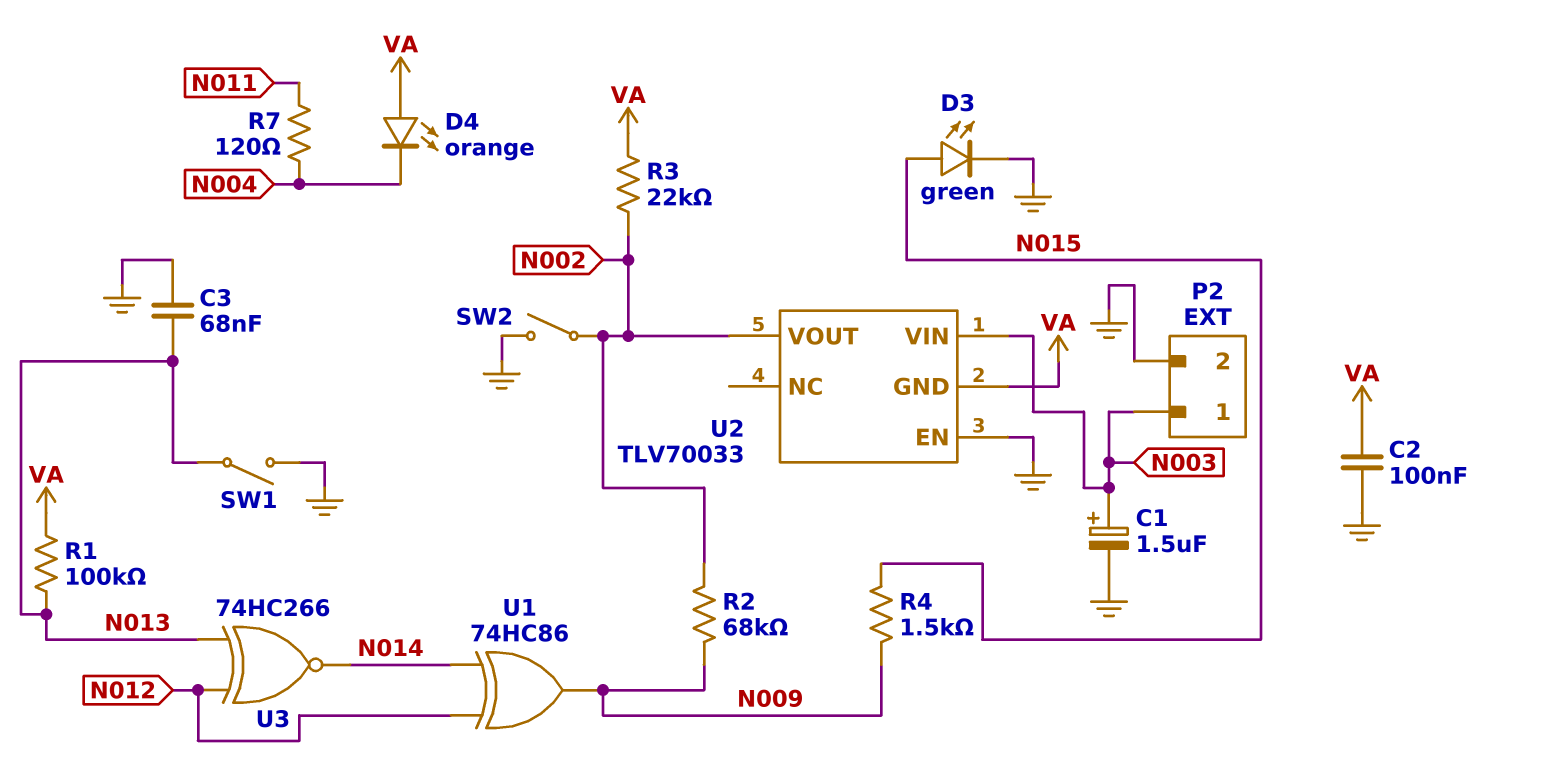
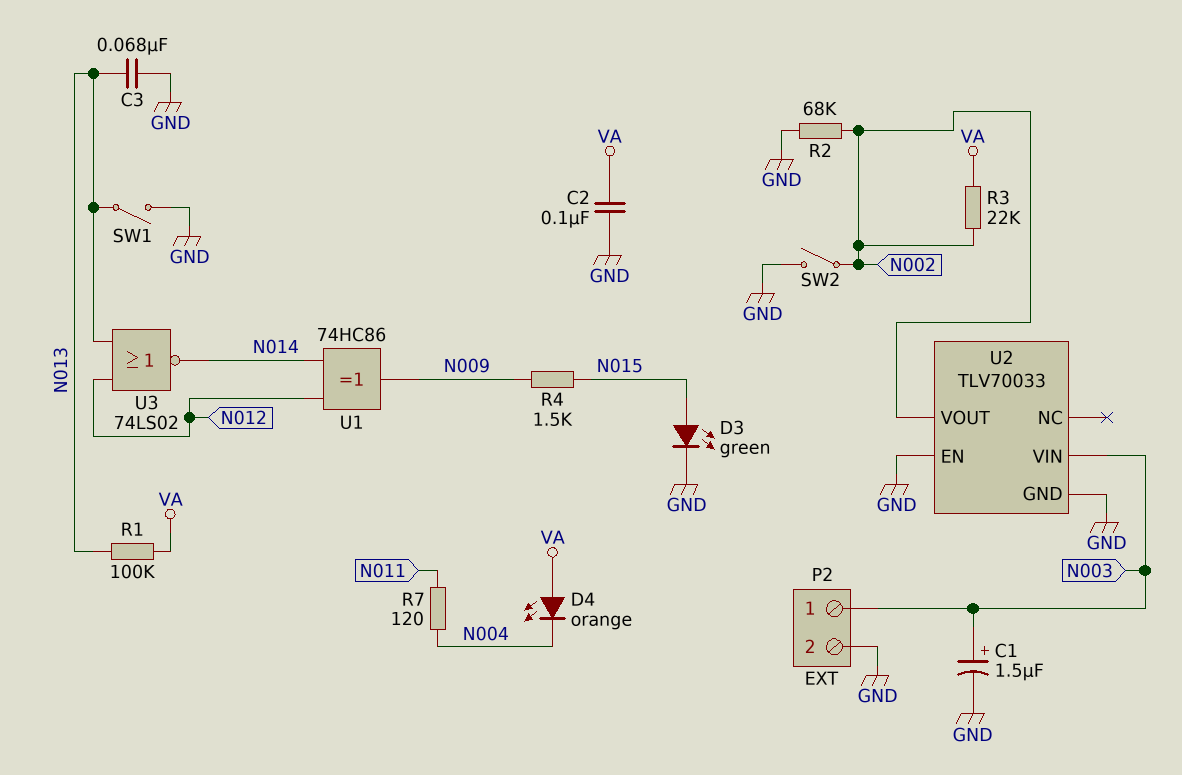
R2: 68k (N002, N009) -> 68k (GND, N002)
U2 pin GND: VA -> GND
U3: XNOR 74HC266 (in N012, in N013, out N014) -> NOR 74LS02 (in N012, in N013, out N014)

